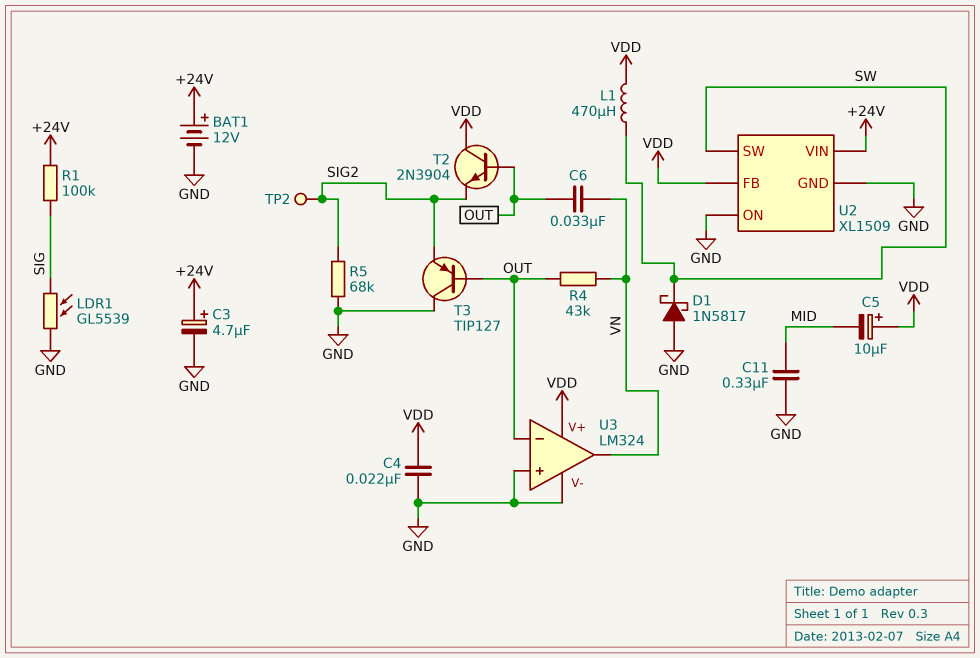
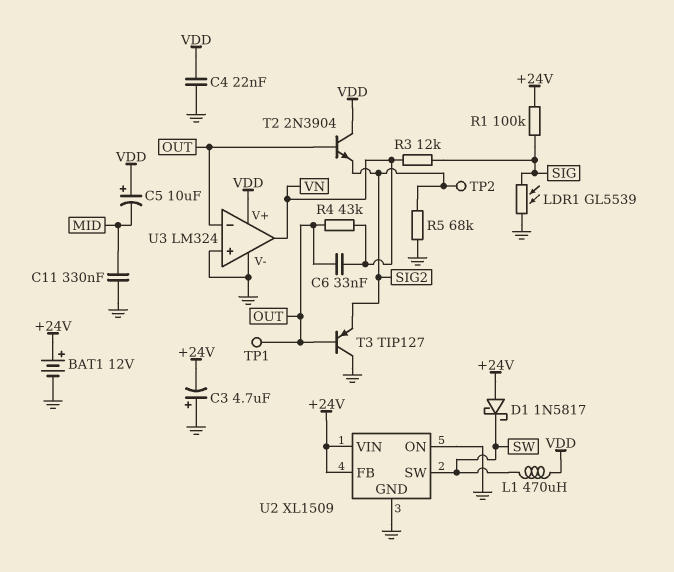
C3: 4.7uF (plus +24V, minus GND) -> 4.7uF (plus GND, minus +24V)
D1: schottky 1N5817 (A GND, K SW) -> schottky 1N5817 (A +24V, K SW)
R3: none -> 12k (SIG, VN)
TP1: none -> test point (OUT)
U2 pin FB: VDD -> +24V

